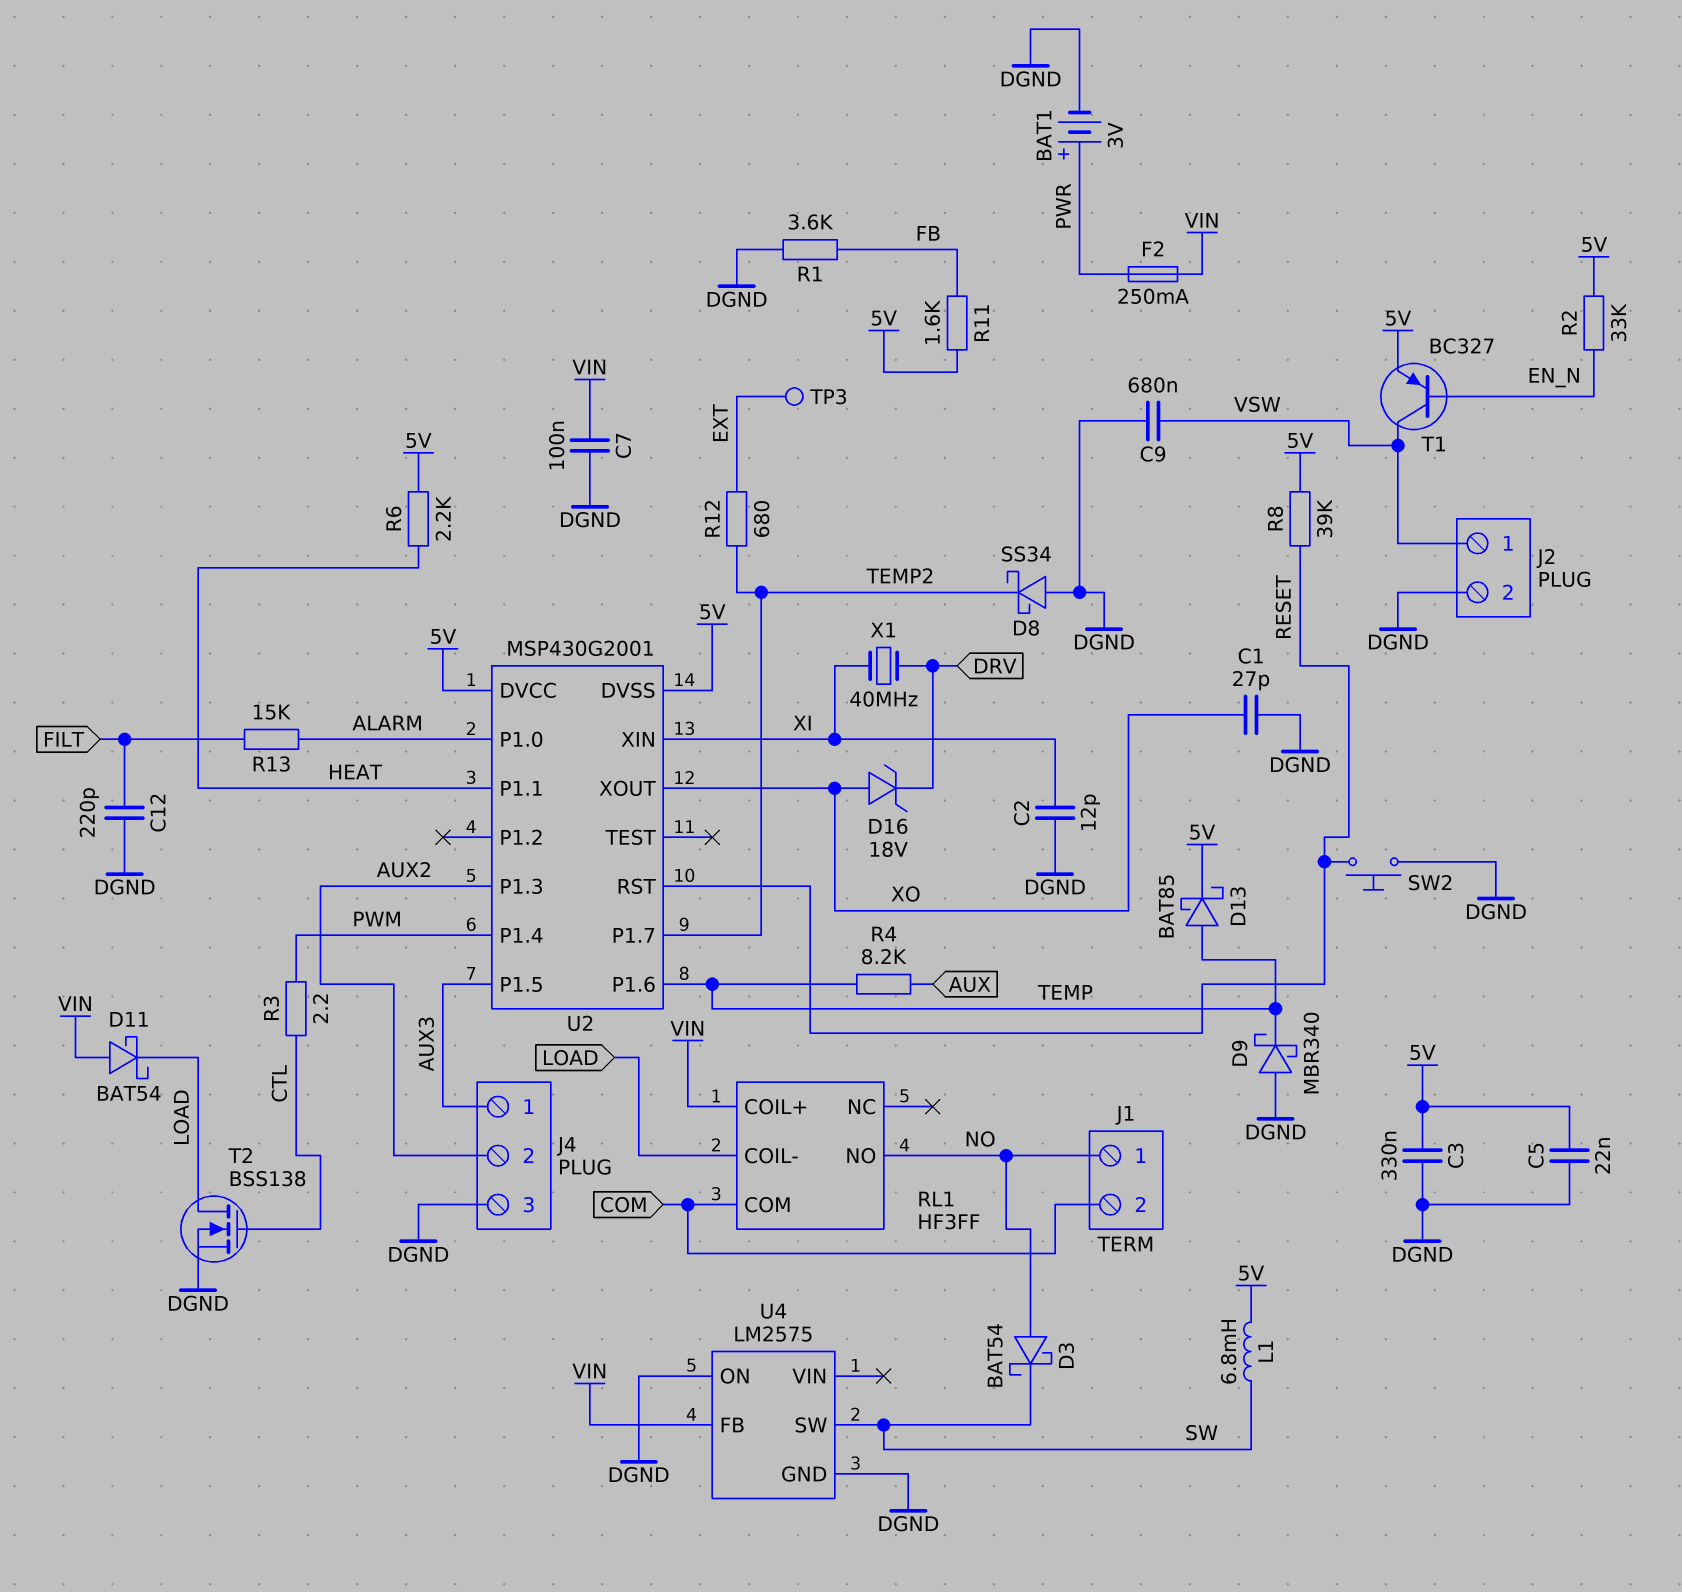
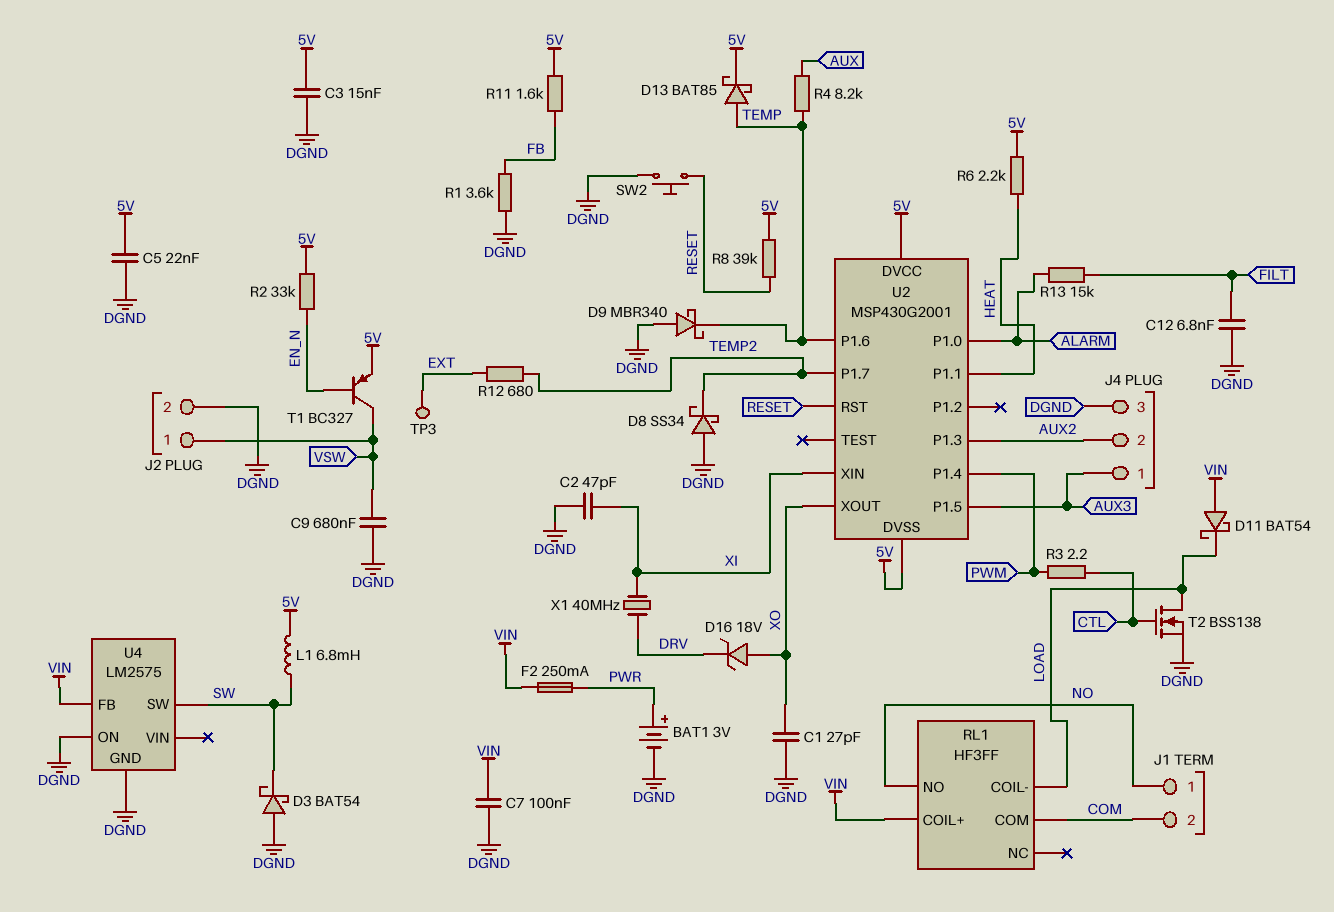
C2: 12pF (DGND, XI) -> 47pF (DGND, XI)
C3: 330nF (5V, DGND) -> 15nF (5V, DGND)
C12: 220pF (DGND, FILT) -> 6.8nF (DGND, FILT)
D3: schottky BAT54 (A NO, K SW) -> schottky BAT54 (A DGND, K SW)

